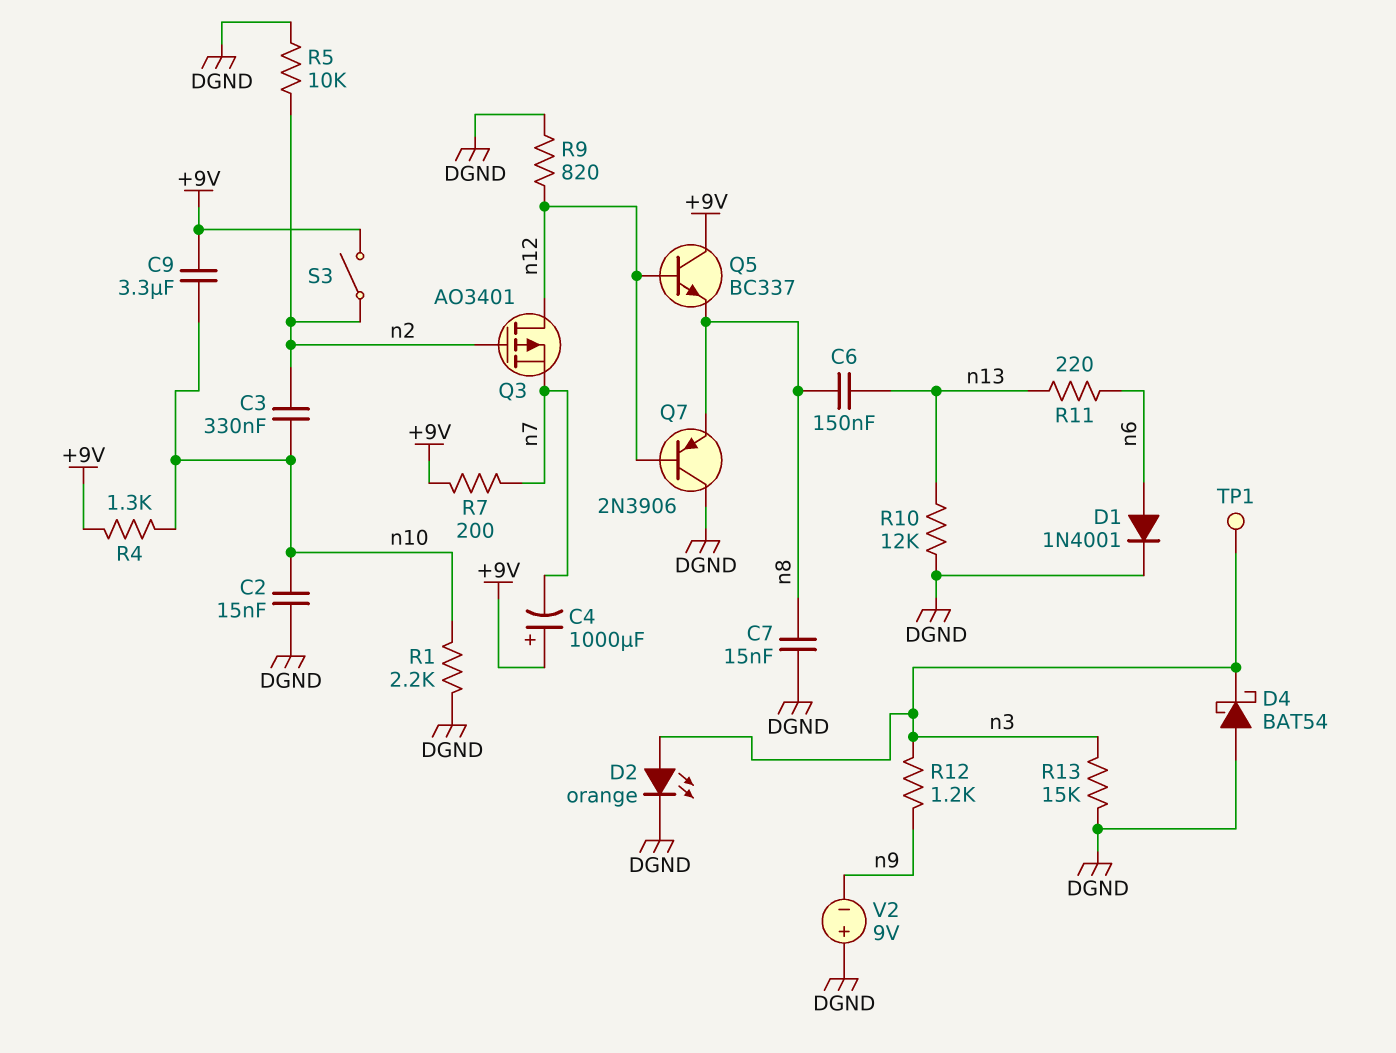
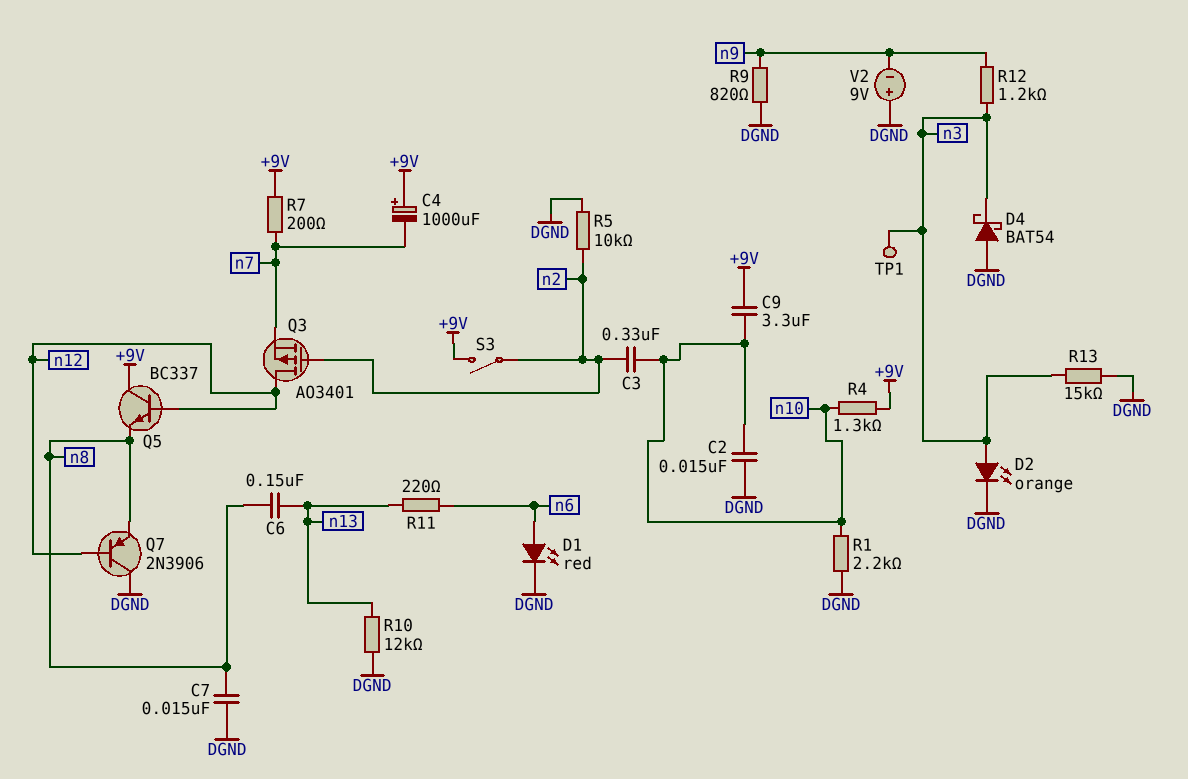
D1: diode 1N4001 (A n6, K DGND) -> LED red (A n6, K DGND)
R9: 820 (DGND, n12) -> 820 (DGND, n9)

